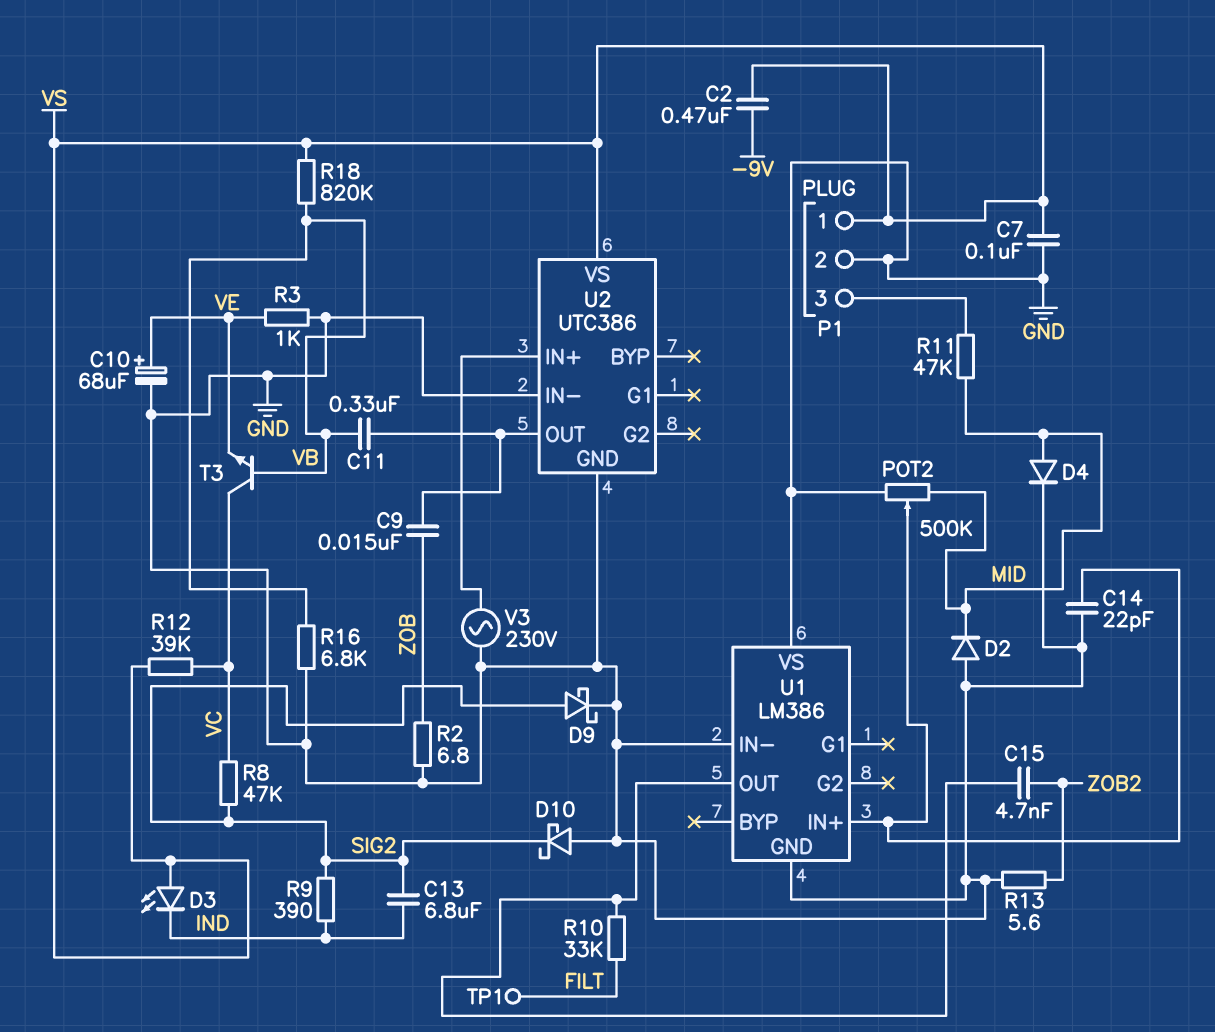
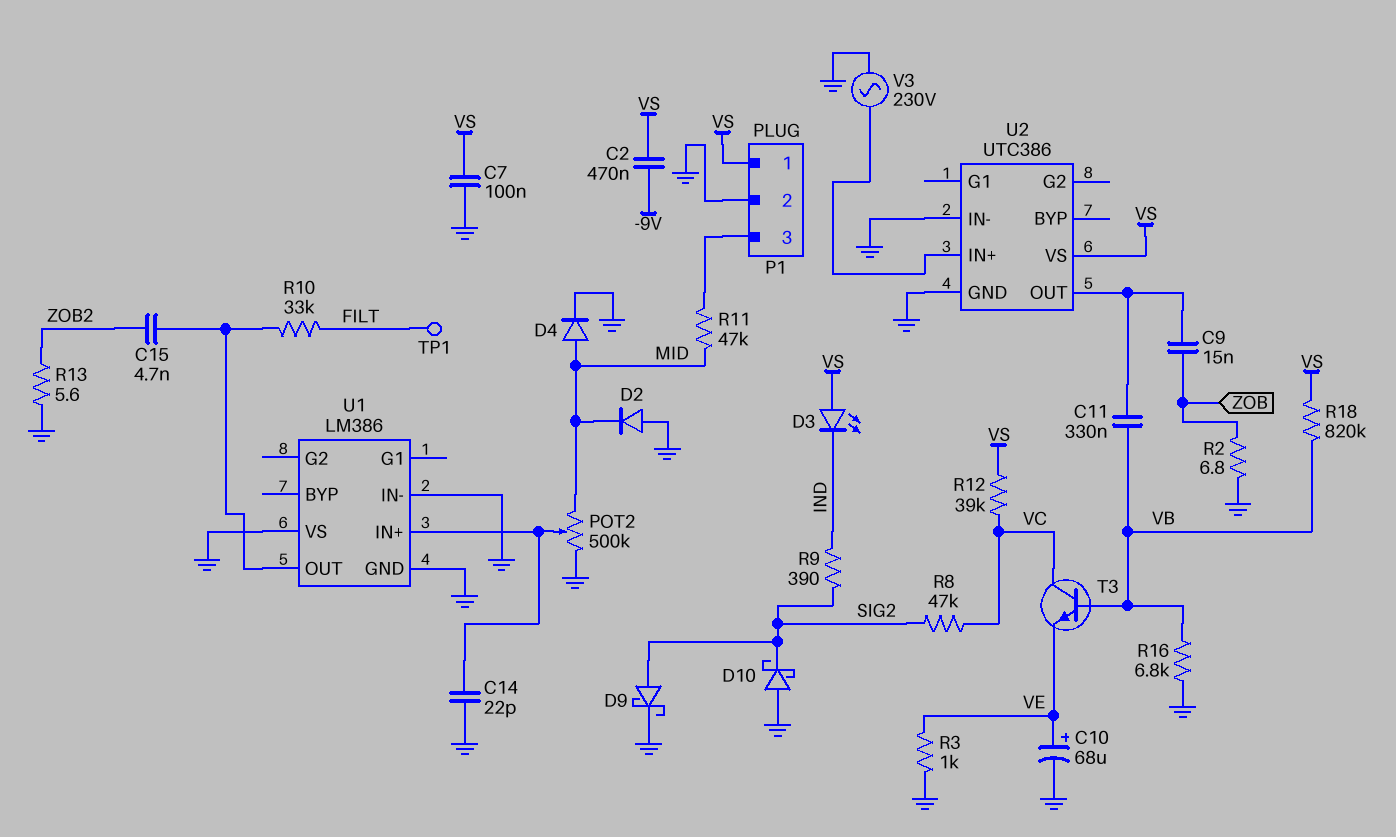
C13: 6.8uF (IND, SIG2) -> none

